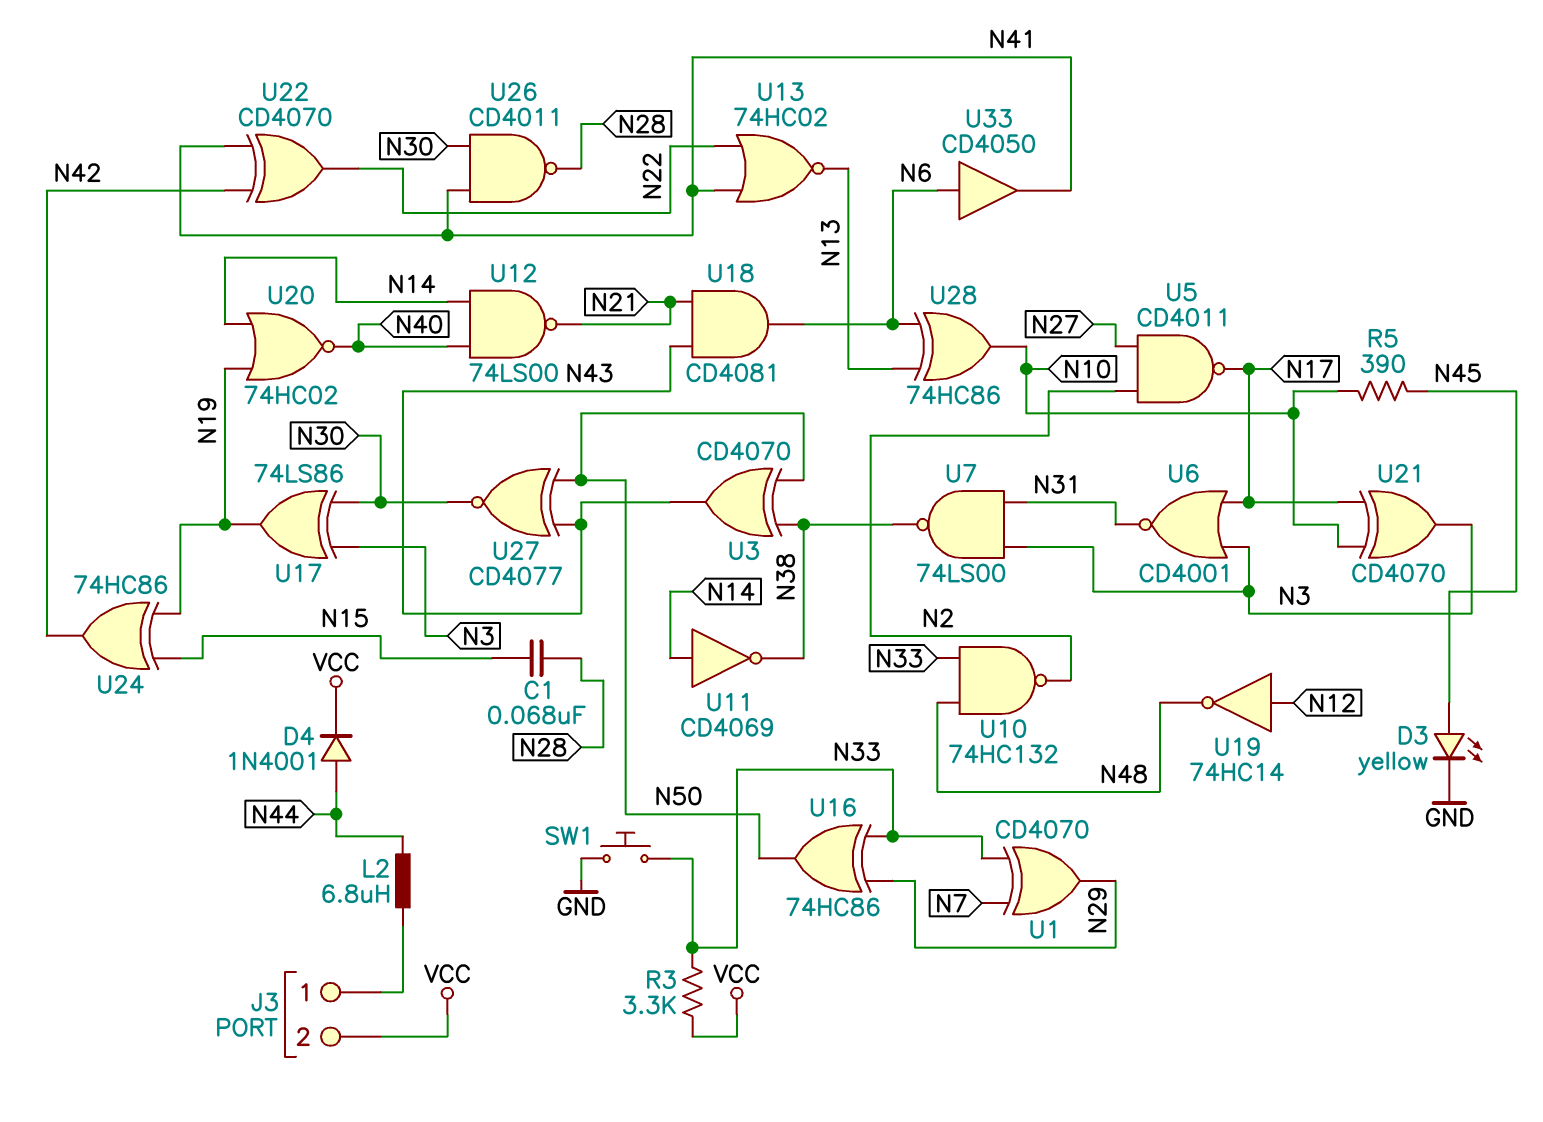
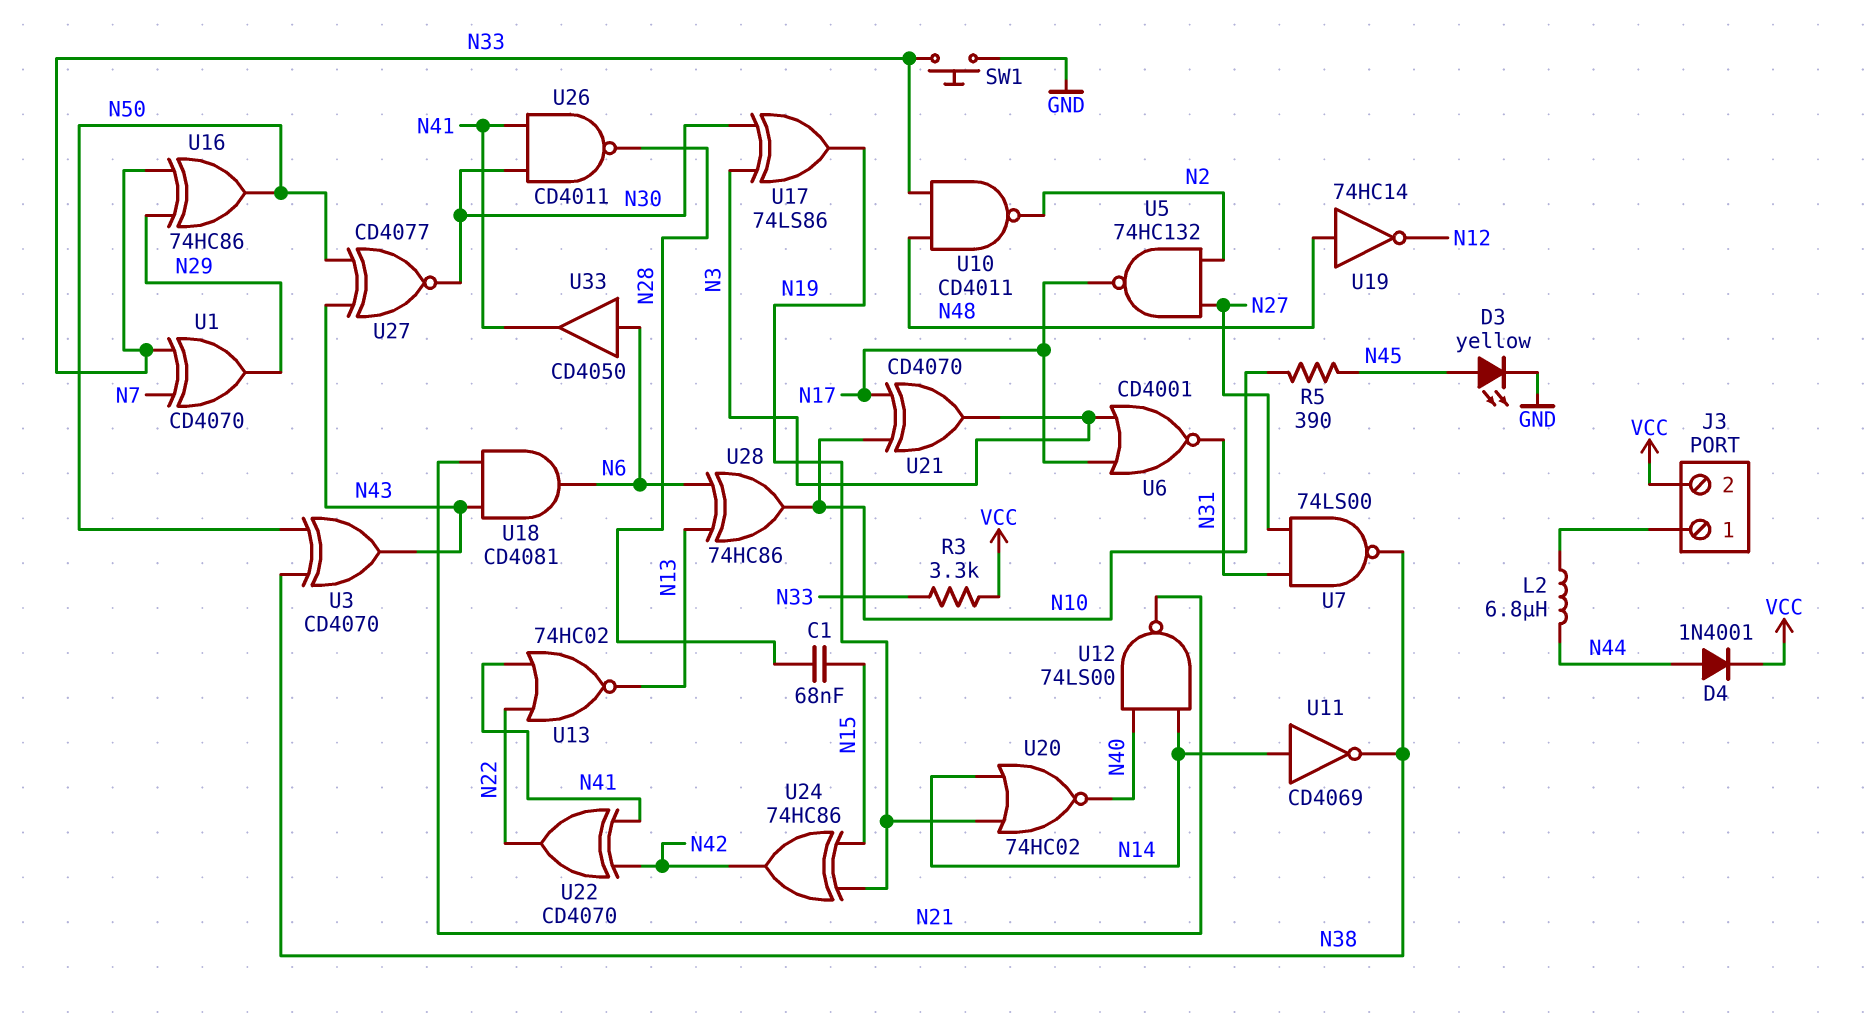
U5: NAND CD4011 (in N2, in N27, out N17) -> NAND 74HC132 (in N2, in N27, out N17)
U7: NAND 74LS00 (in N3, in N31, out N38) -> NAND 74LS00 (in N27, in N31, out N38)
U10: NAND 74HC132 (in N33, in N48, out N2) -> NAND CD4011 (in N33, in N48, out N2)
U19: NOT 74HC14 (in N12, out N48) -> NOT 74HC14 (in N48, out N12)

